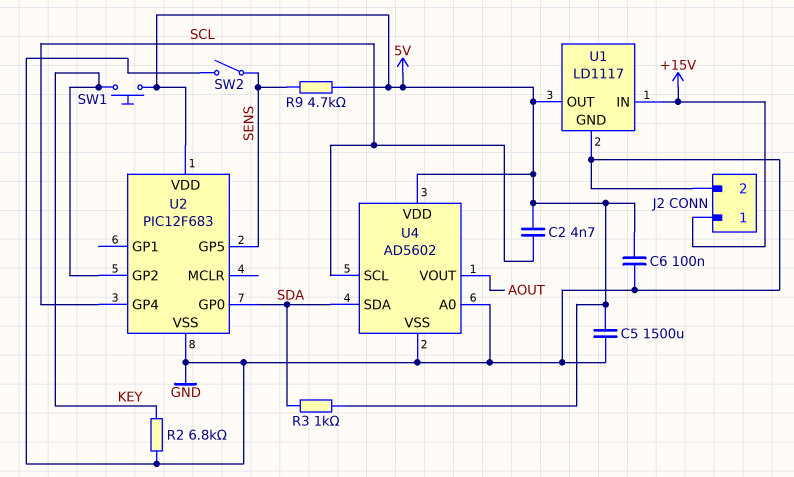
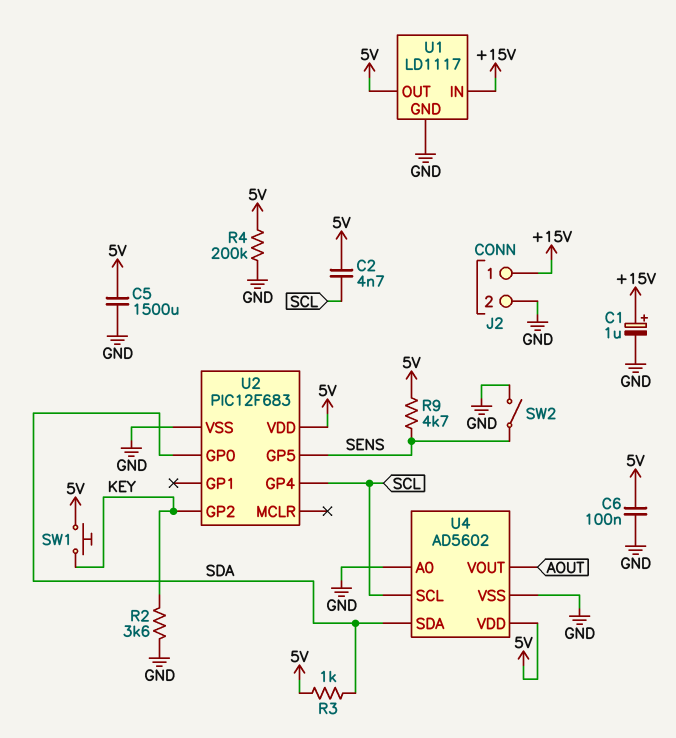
C1: none -> 1uF (plus +15V, minus GND)
R2: 6.8k (GND, KEY) -> 3.6k (GND, KEY)
R4: none -> 200k (5V, GND)

